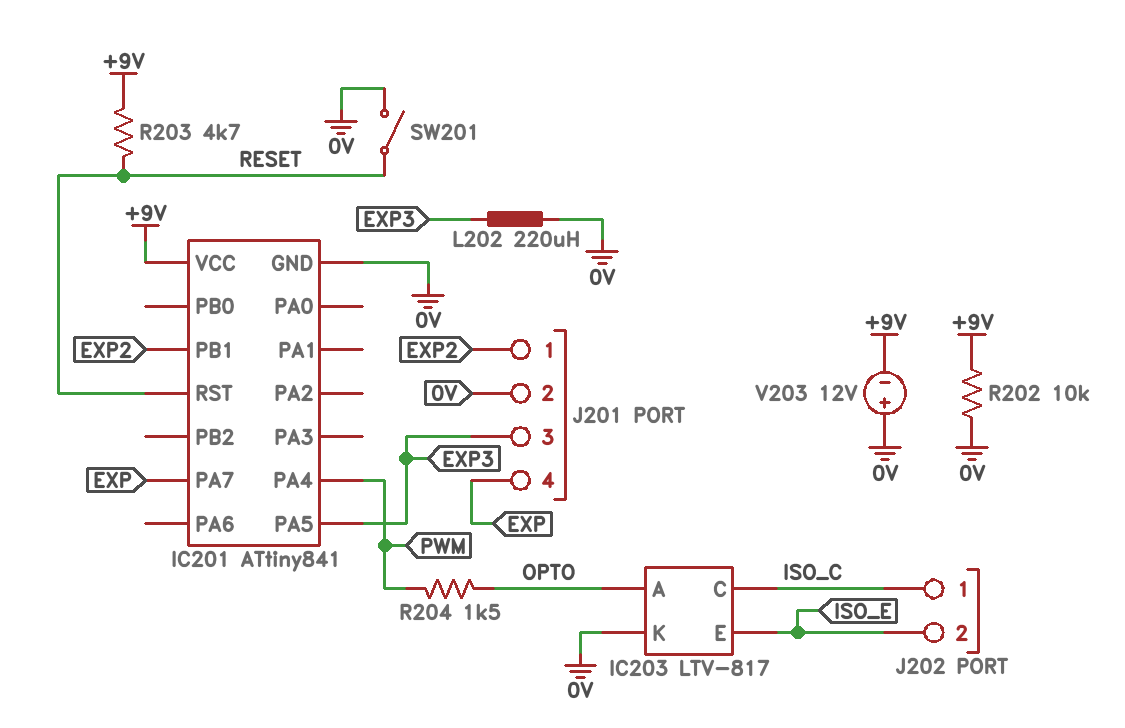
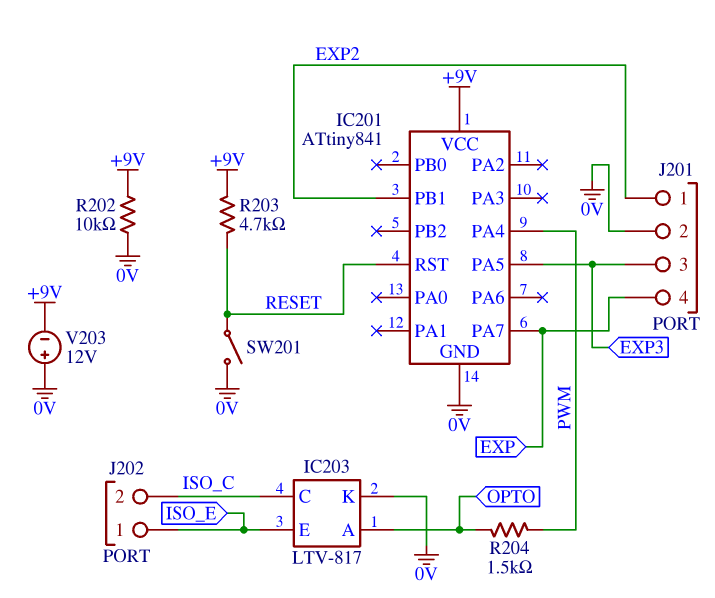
J202 pin 1: ISO_C -> ISO_E
J202 pin 2: ISO_E -> ISO_C
L202: 220uH (0V, EXP3) -> none

